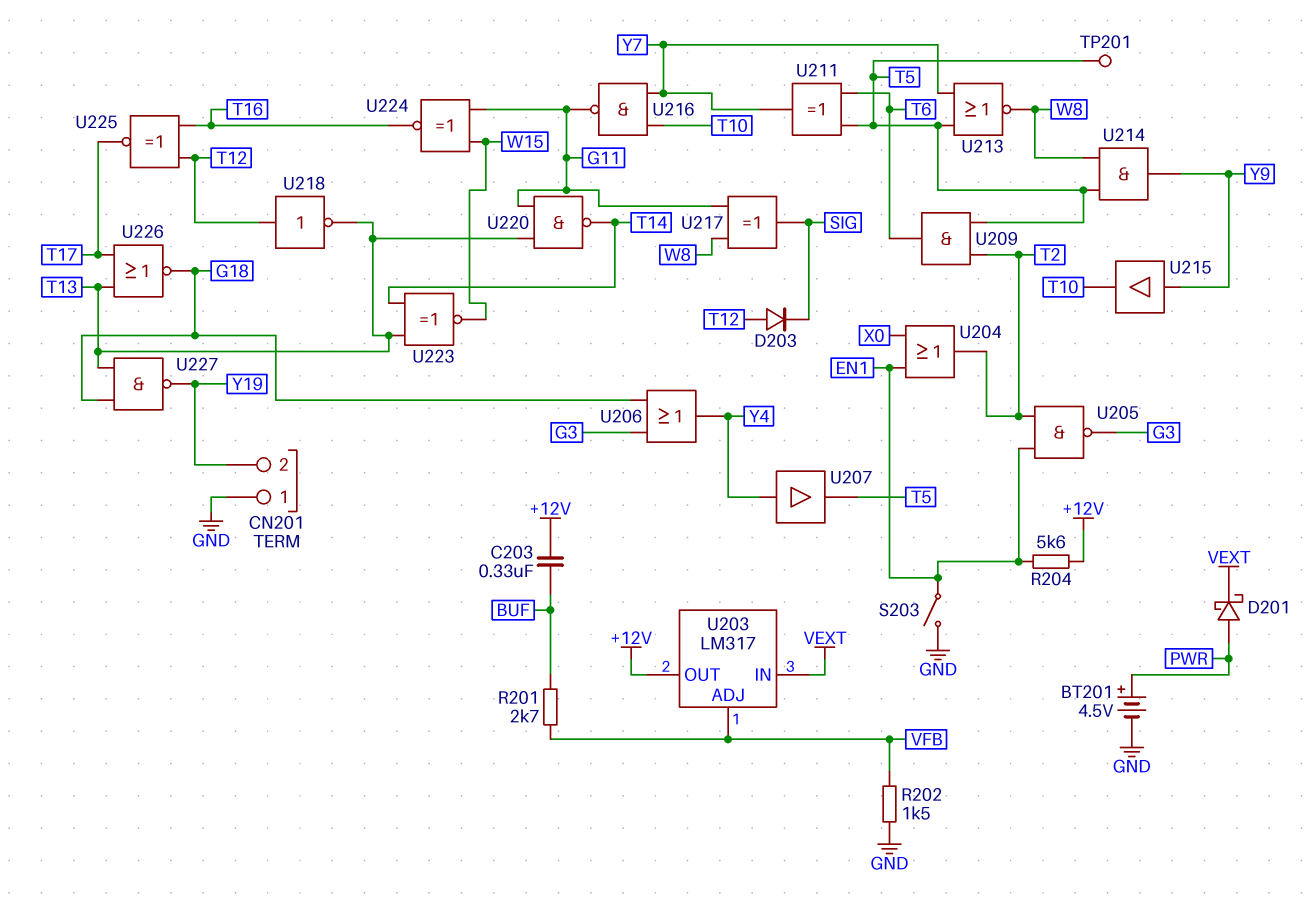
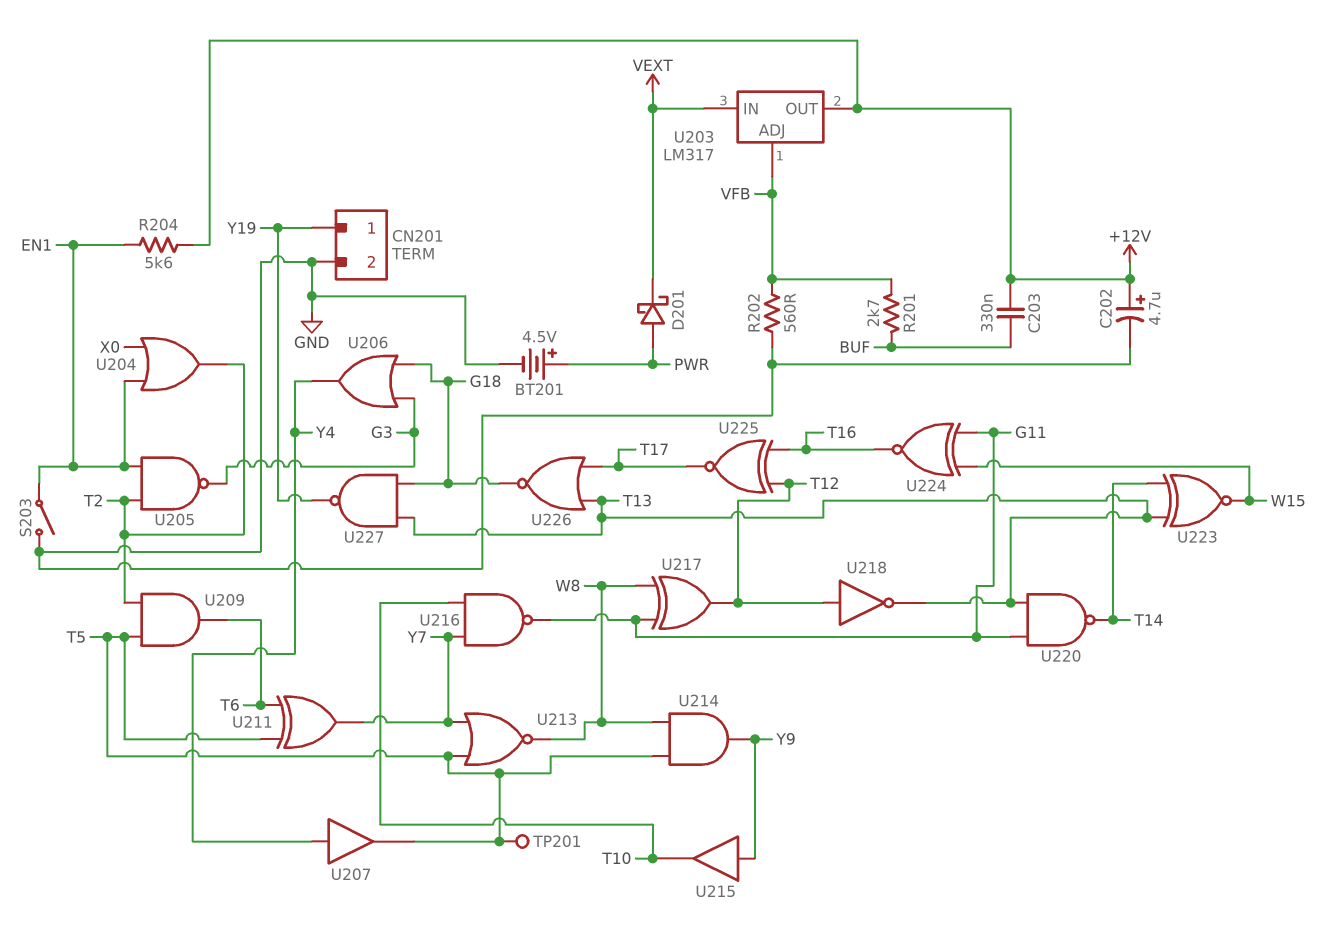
C202: none -> 4.7uF (plus +12V, minus GND)
CN201 pin 1: GND -> Y19
CN201 pin 2: Y19 -> GND
D203: diode (A T12, K SIG) -> none
R202: 1.5k (GND, VFB) -> 560 (GND, VFB)
U217: XOR (in G11, in W8, out SIG) -> XOR (in G11, in W8, out T12)

